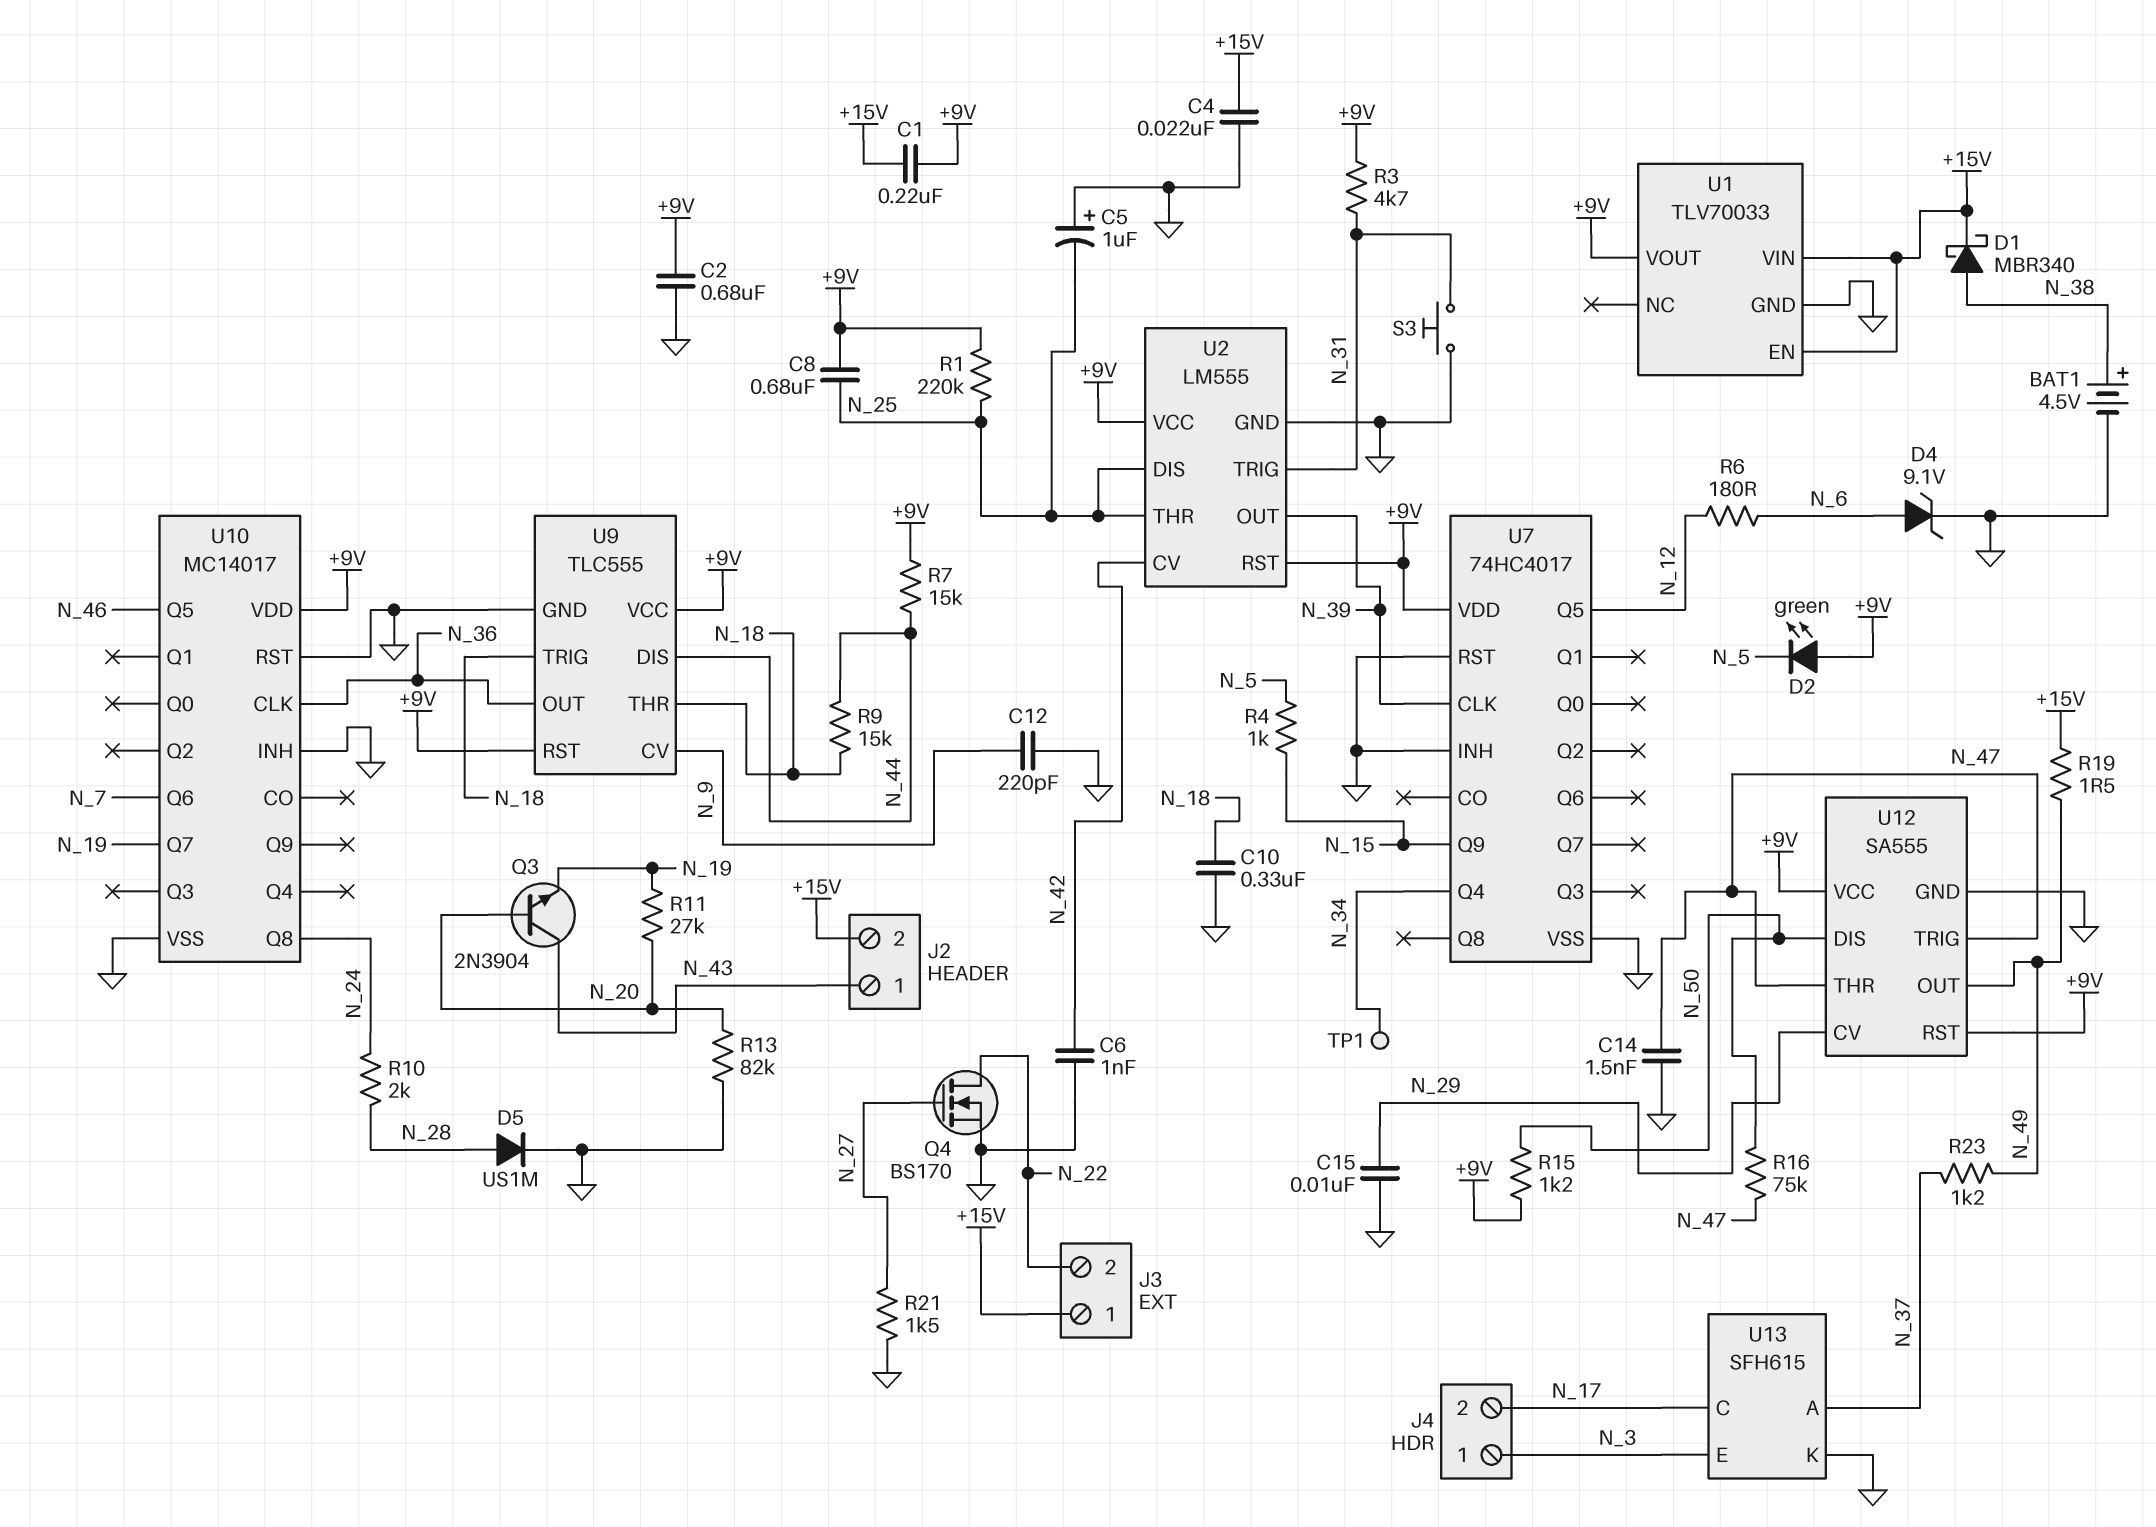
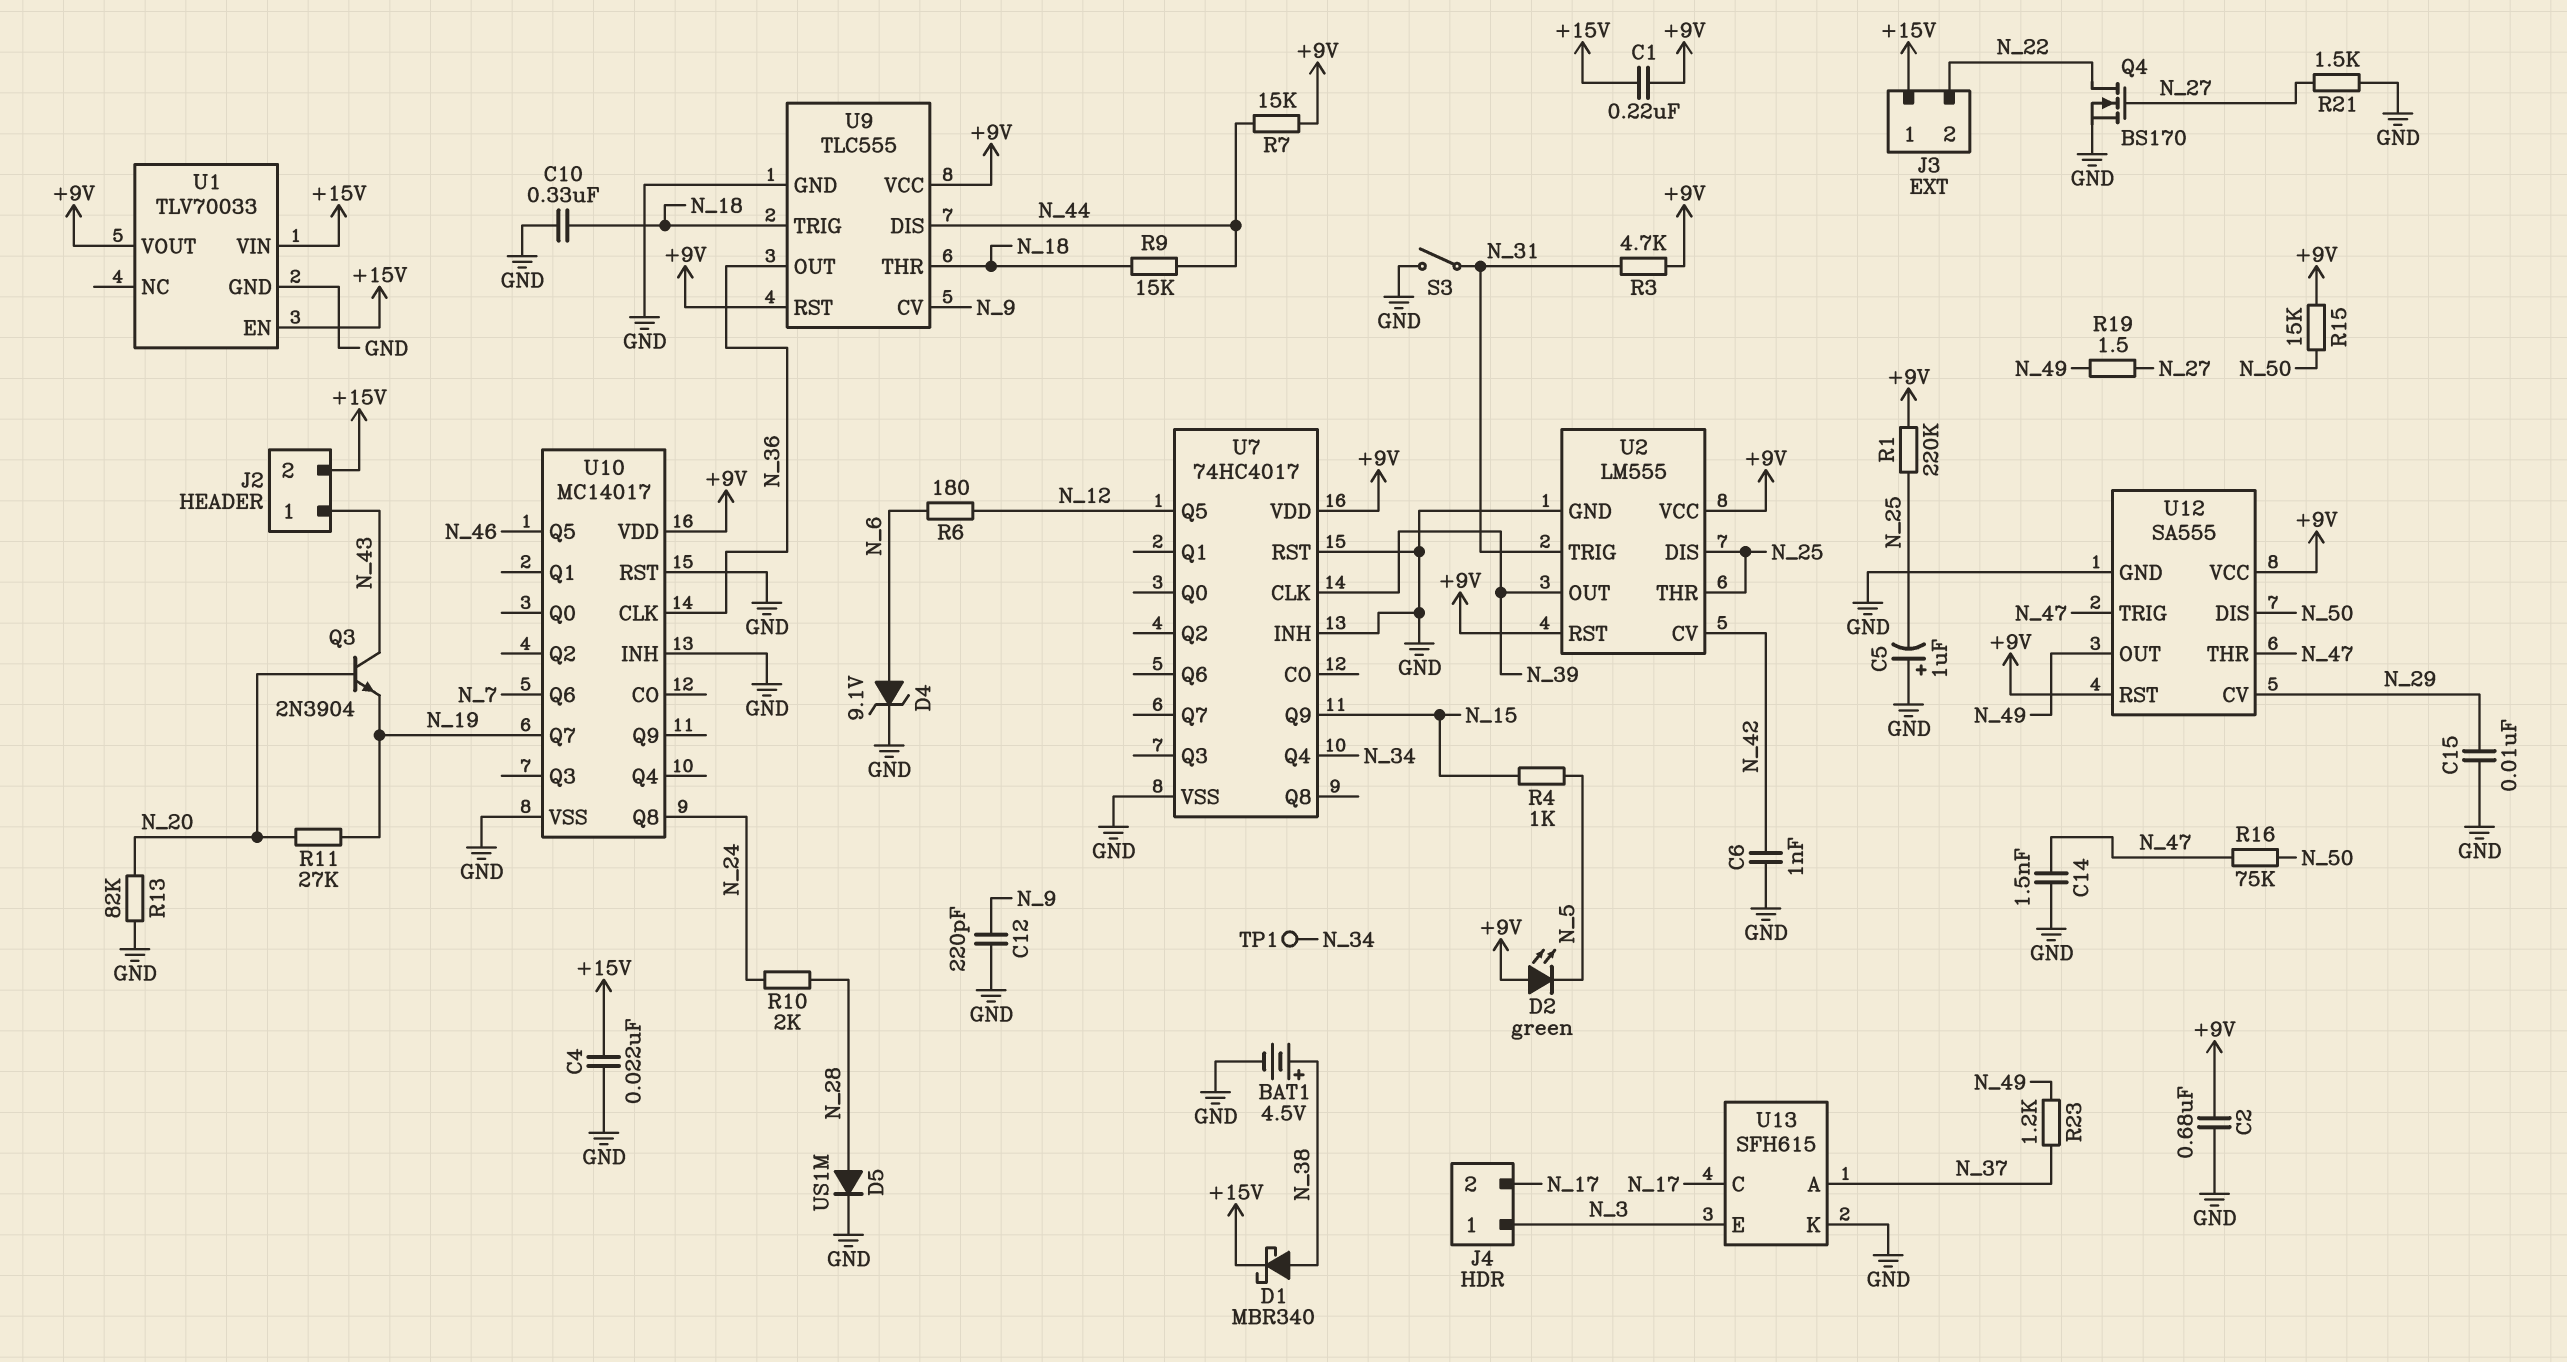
C8: 680nF (+9V, N_25) -> none
R15: 1.2k (+9V, N_50) -> 15k (+9V, N_50)
R19: 1.5 (+15V, N_49) -> 1.5 (N_27, N_49)
S3: button (GND, N_31) -> switch (GND, N_31)

